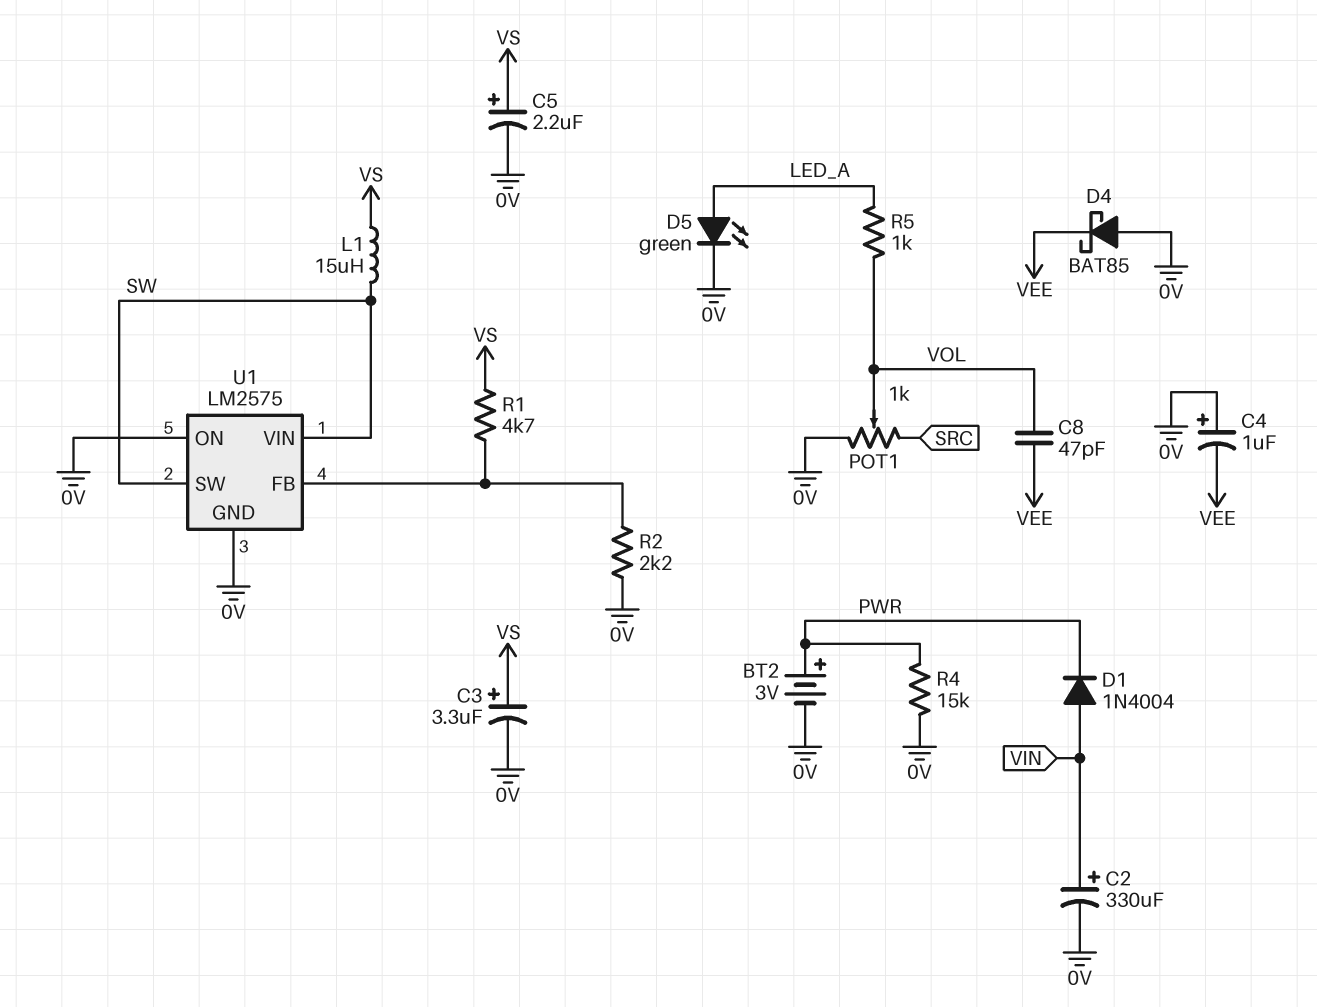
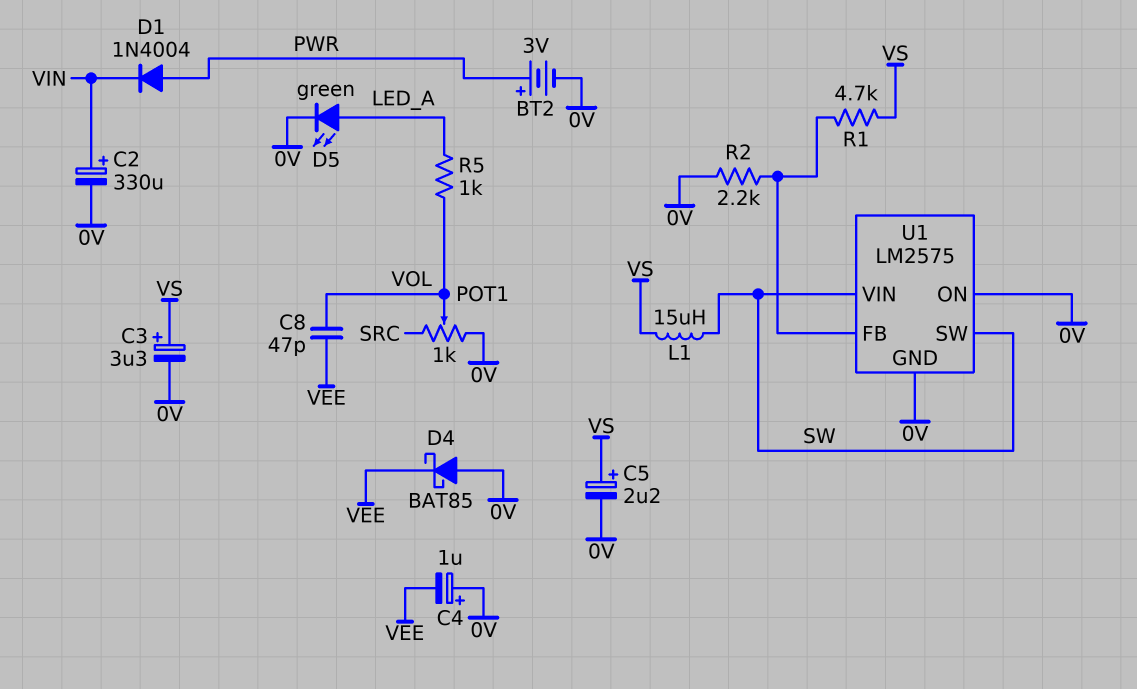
D1: diode 1N4004 (A VIN, K PWR) -> diode 1N4004 (A PWR, K VIN)
R4: 15k (0V, PWR) -> none

